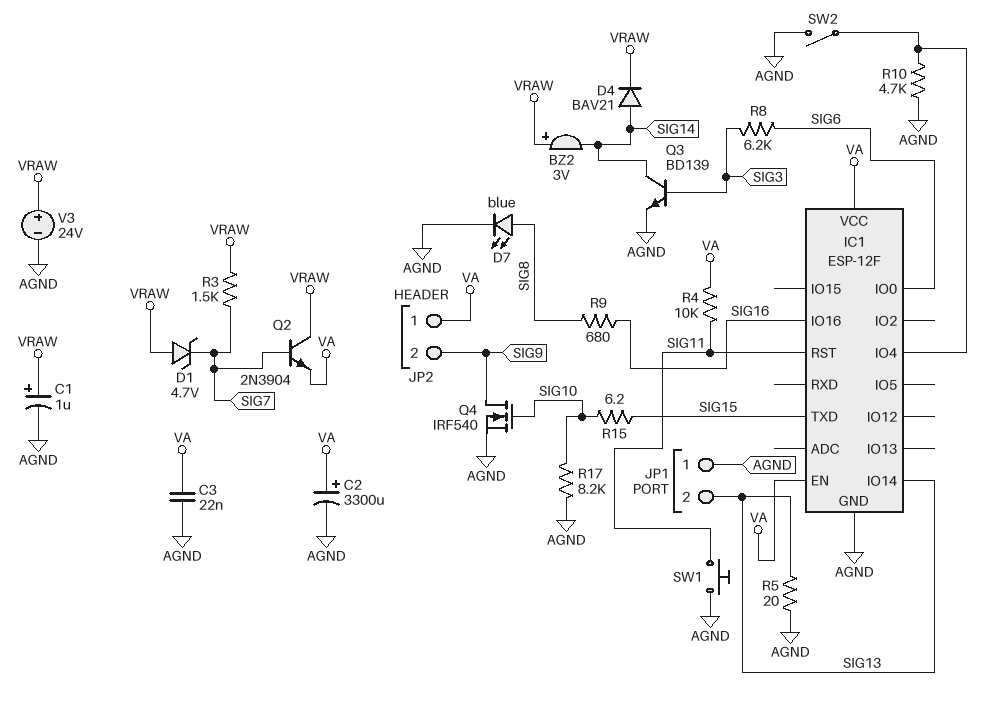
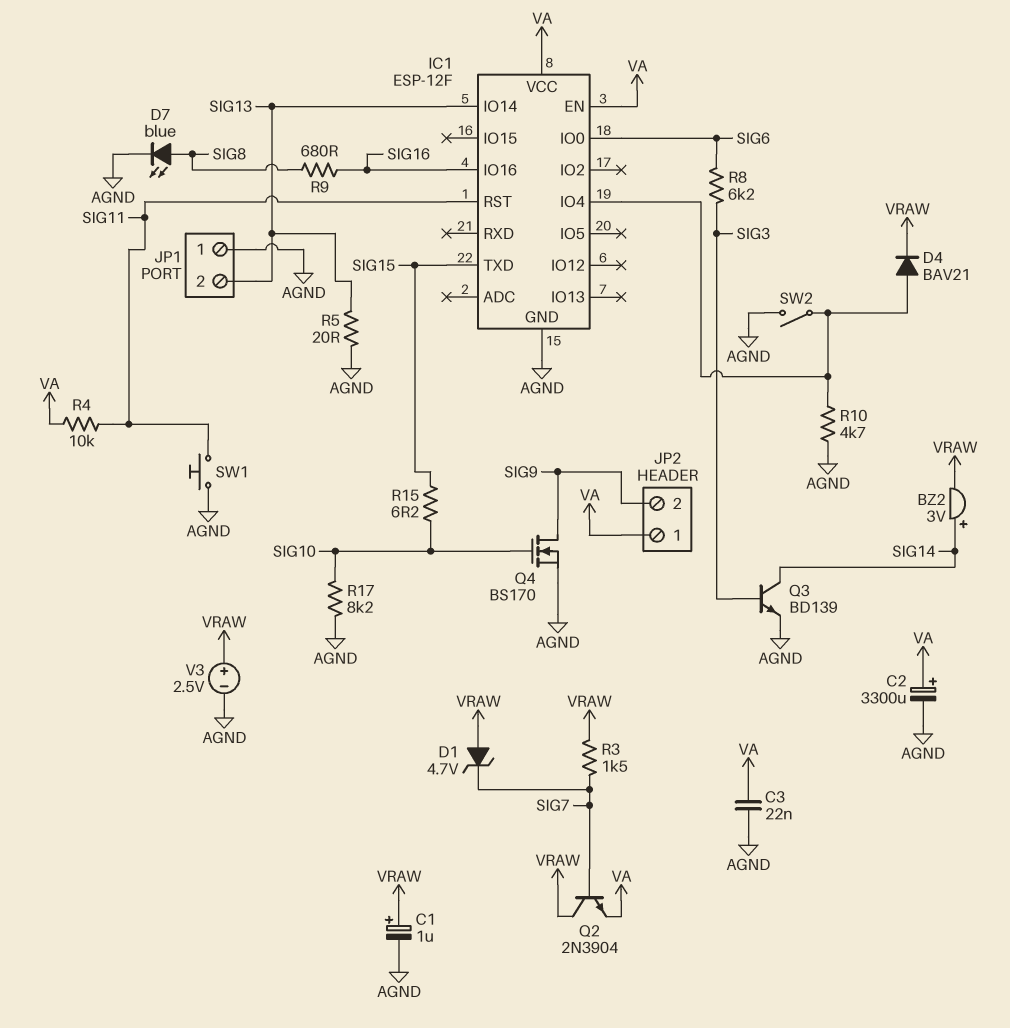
BZ2: buzzer 3V (plus VRAW, minus SIG14) -> buzzer 3V (plus SIG14, minus VRAW)
D4: diode BAV21 (A SIG14, K VRAW) -> diode BAV21 (A IC1/IO4, K VRAW)
Q4: NMOS IRF540 (G SIG10, D SIG9, S AGND) -> NMOS BS170 (G SIG10, D SIG9, S AGND)
V3: 24V (plus VRAW, minus AGND) -> 2.5V (plus VRAW, minus AGND)

